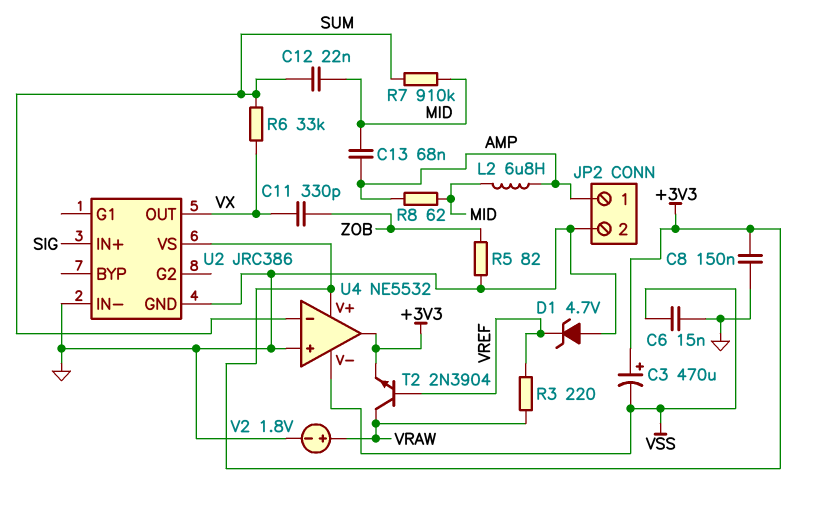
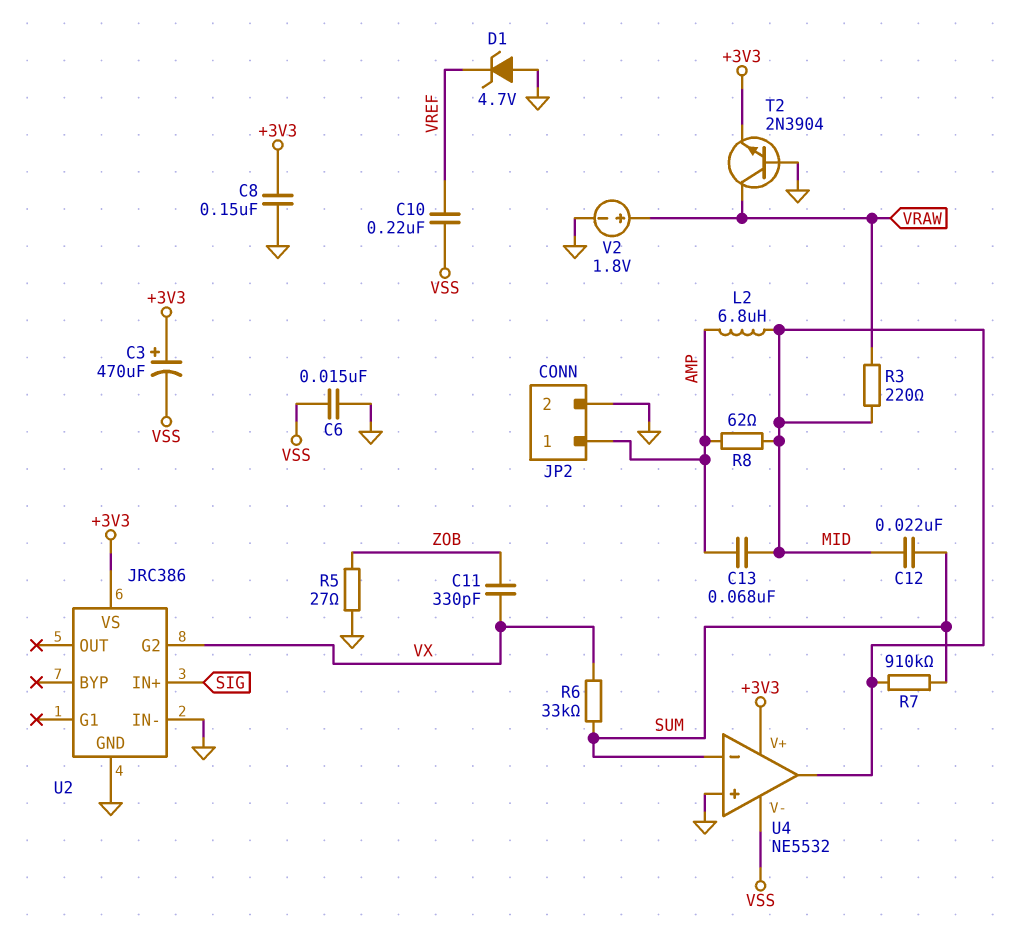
C10: none -> 220nF (VREF, VSS)
R3: 220 (VRAW, VREF) -> 220 (MID, VRAW)
R5: 82 (GND, ZOB) -> 27 (GND, ZOB)
T2: NPN 2N3904 (B VREF, C VRAW, E +3V3) -> NPN 2N3904 (B GND, C VRAW, E +3V3)
U2 pin G2: none -> VX
U2 pin OUT: VX -> none
U4 pin out: +3V3 -> MID

